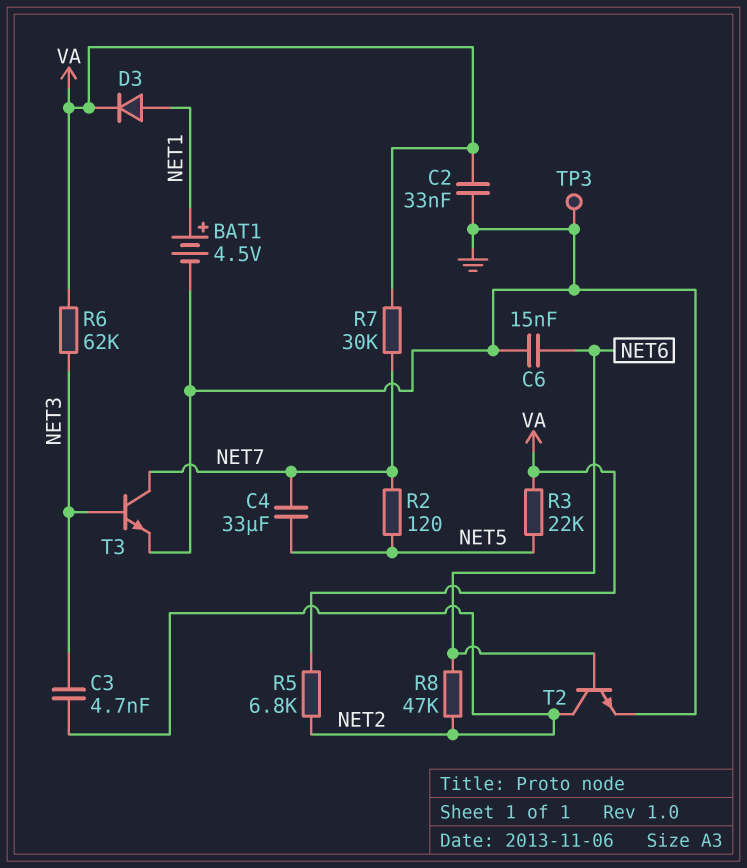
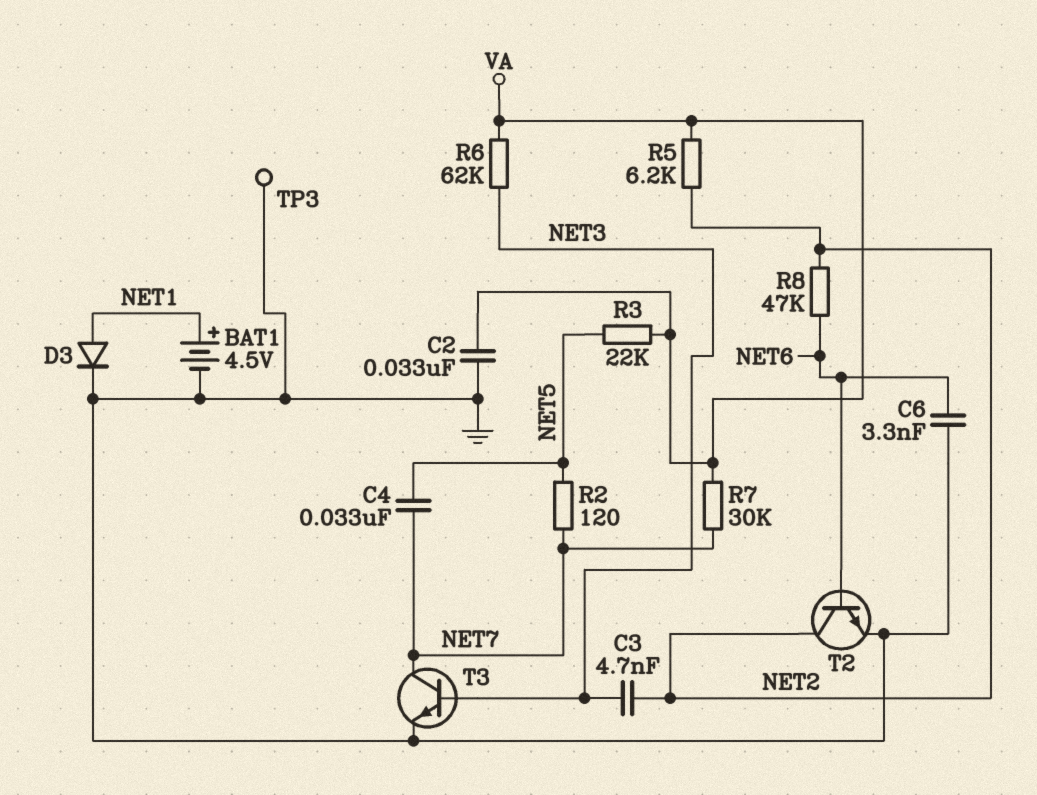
C4: 33uF (NET5, NET7) -> 33nF (NET5, NET7)
C6: 15nF (GND, NET6) -> 3.3nF (GND, NET6)
D3: diode (A NET1, K VA) -> diode (A NET1, K GND)
R5: 6.8k (NET2, VA) -> 6.2k (NET2, VA)

